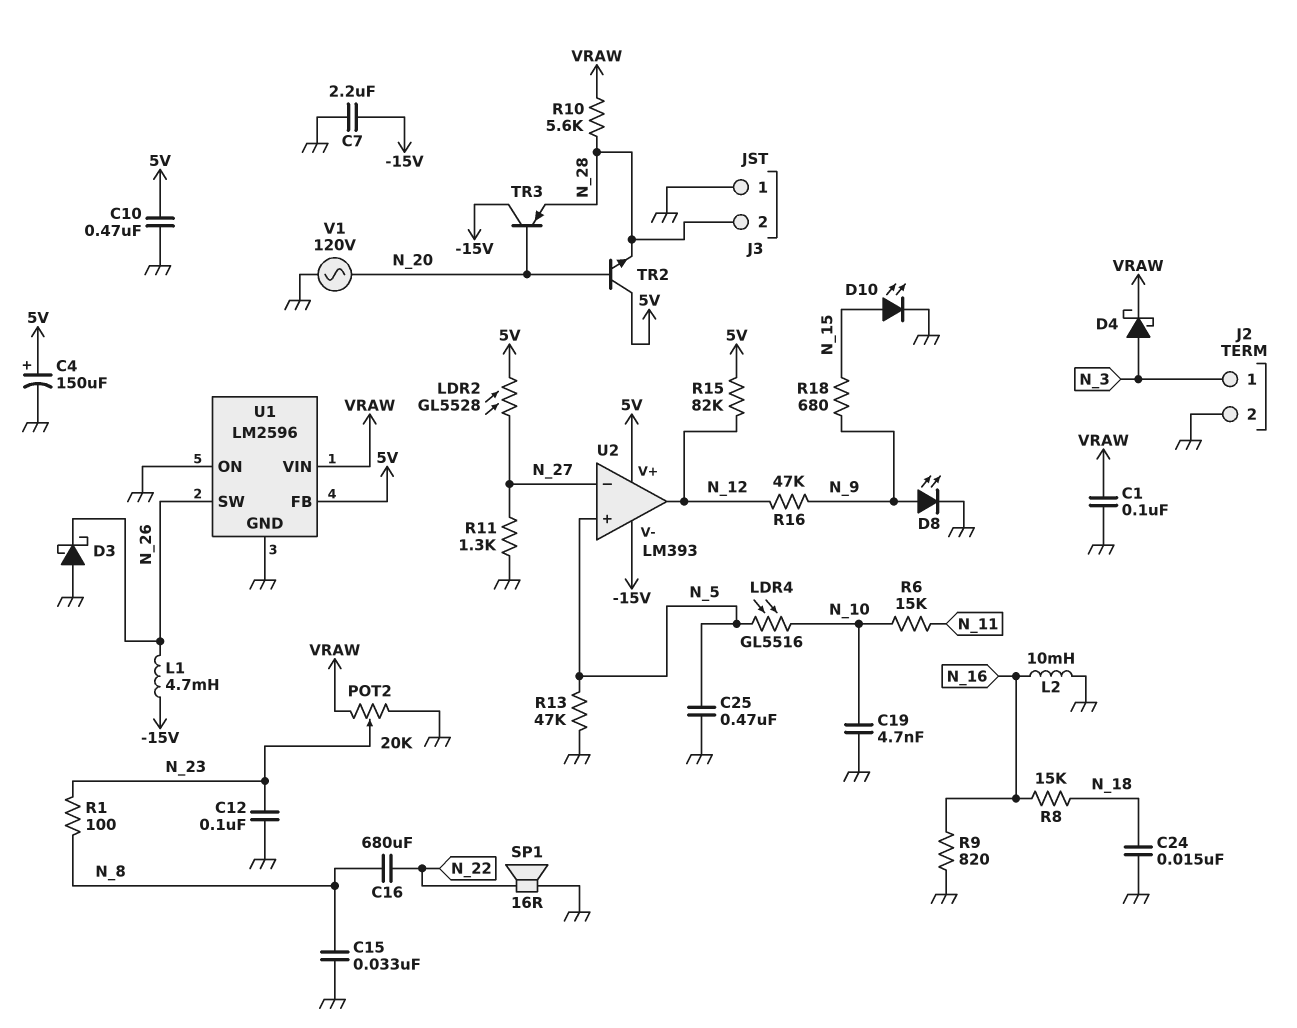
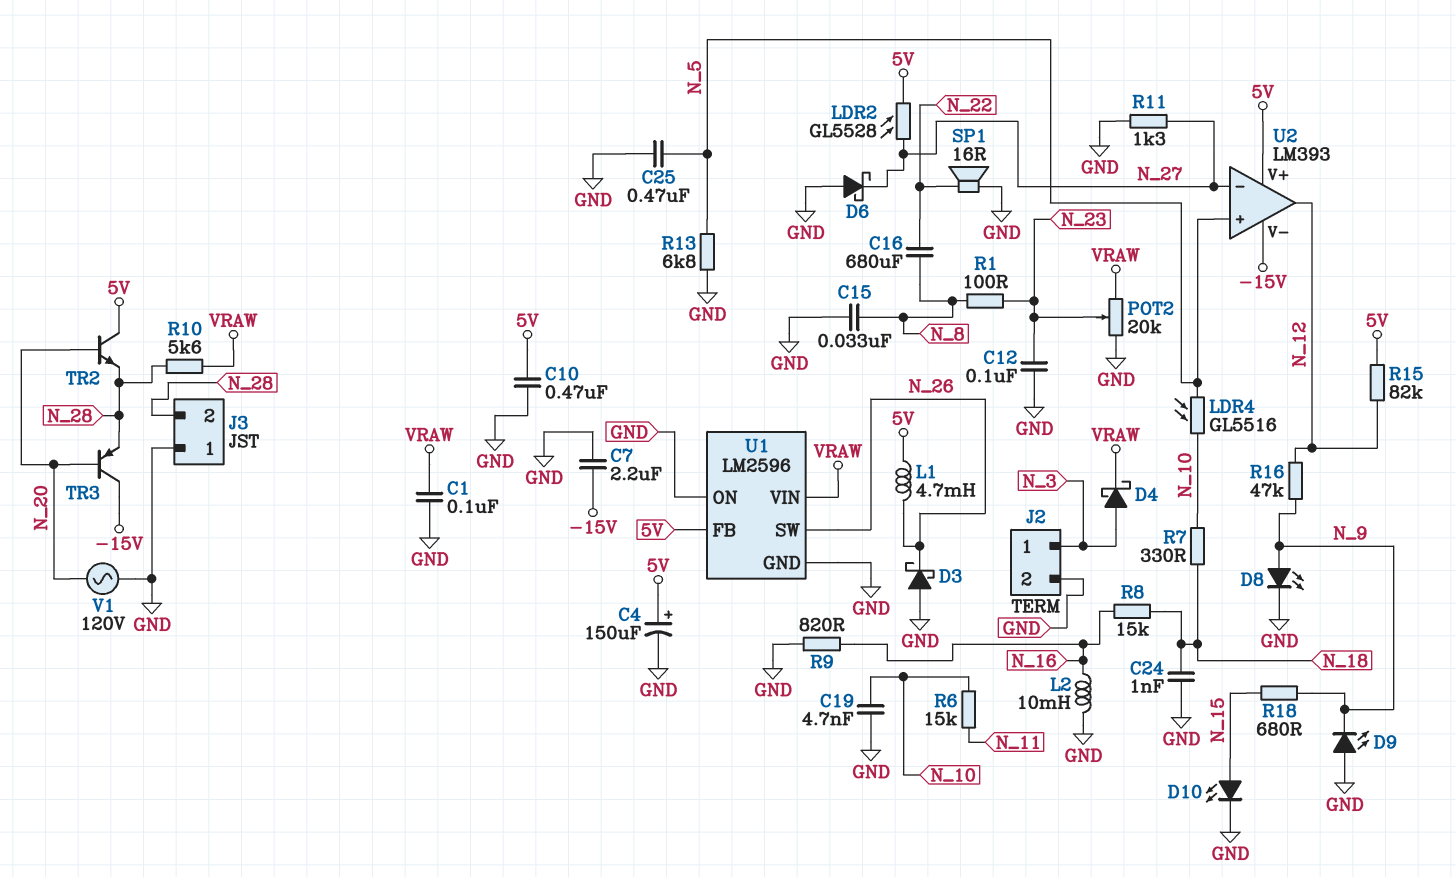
C24: 15nF (GND, N_18) -> 1nF (GND, N_18)
D6: none -> schottky (A GND, K N_27)
D9: none -> LED (A GND, K N_9)
L1: 4.7mH (-15V, N_26) -> 4.7mH (5V, N_26)
R7: none -> 330 (N_10, N_18)
R13: 47k (GND, N_5) -> 6.8k (GND, N_5)

